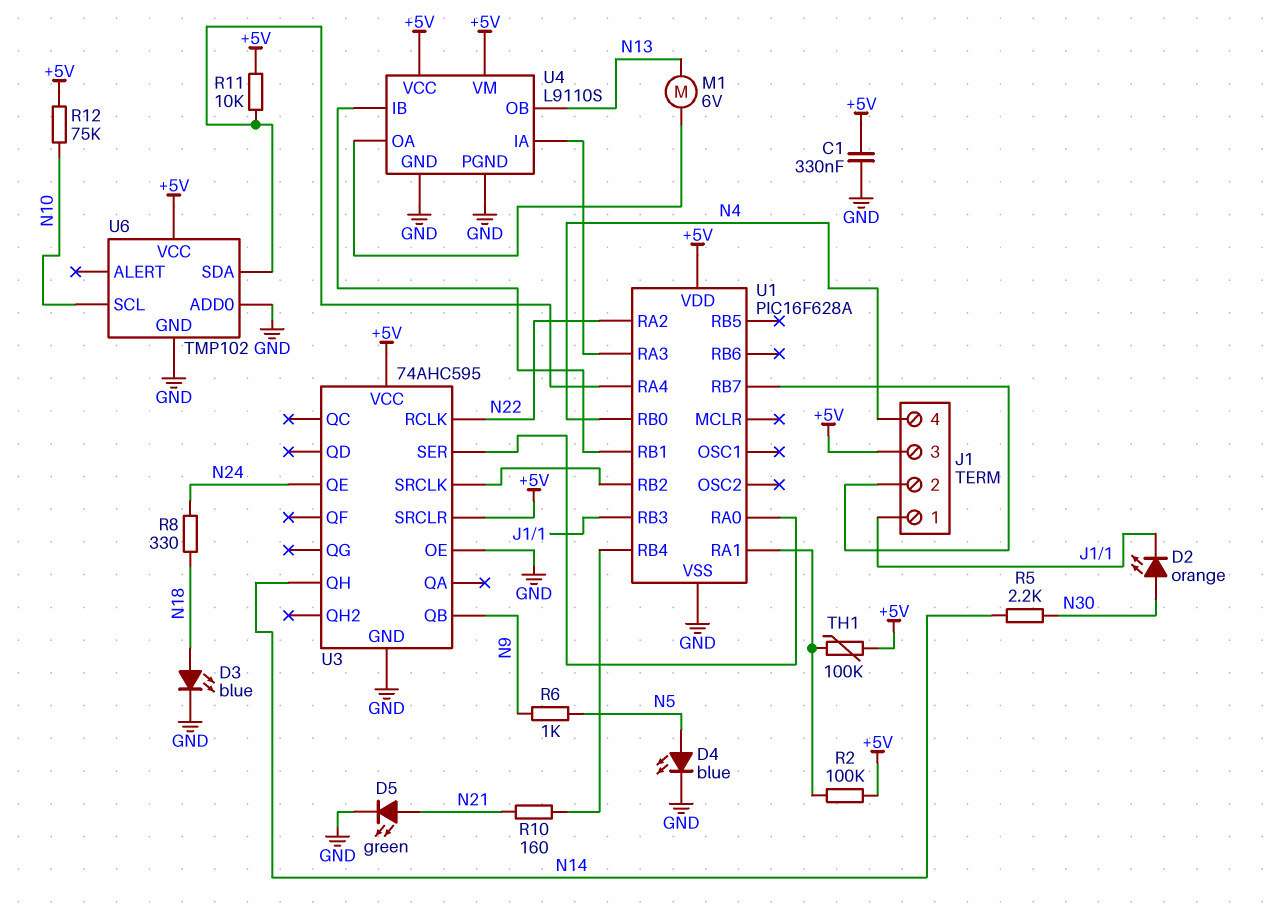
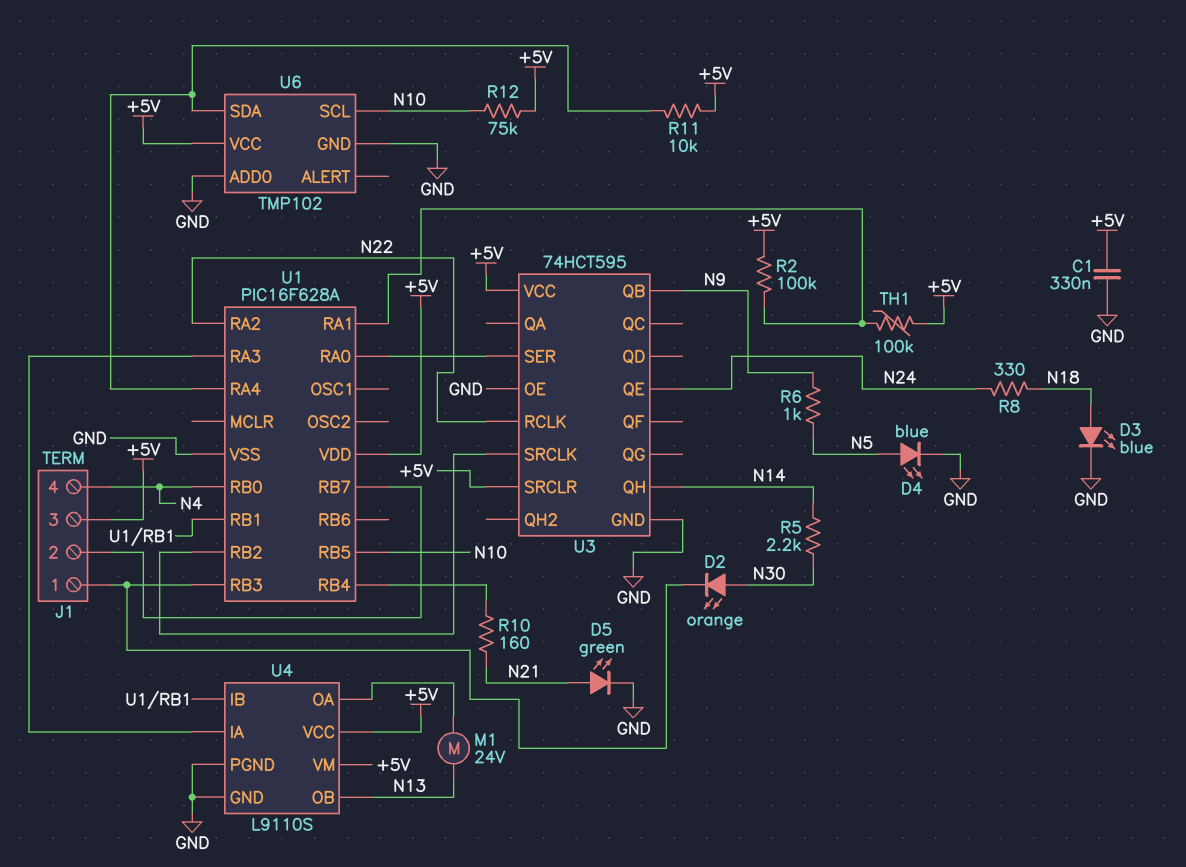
M1: motor 6V (N13, U4/OA) -> motor 24V (N13, U4/OA)
U1 pin RB5: none -> N10
U3: 74AHC595 -> 74HCT595

